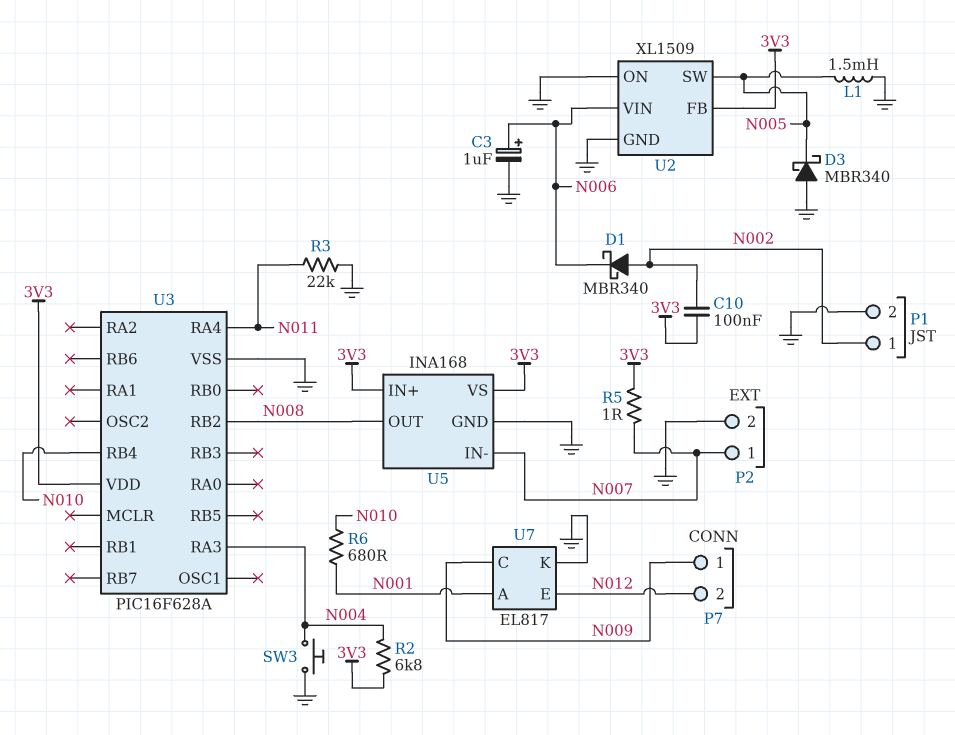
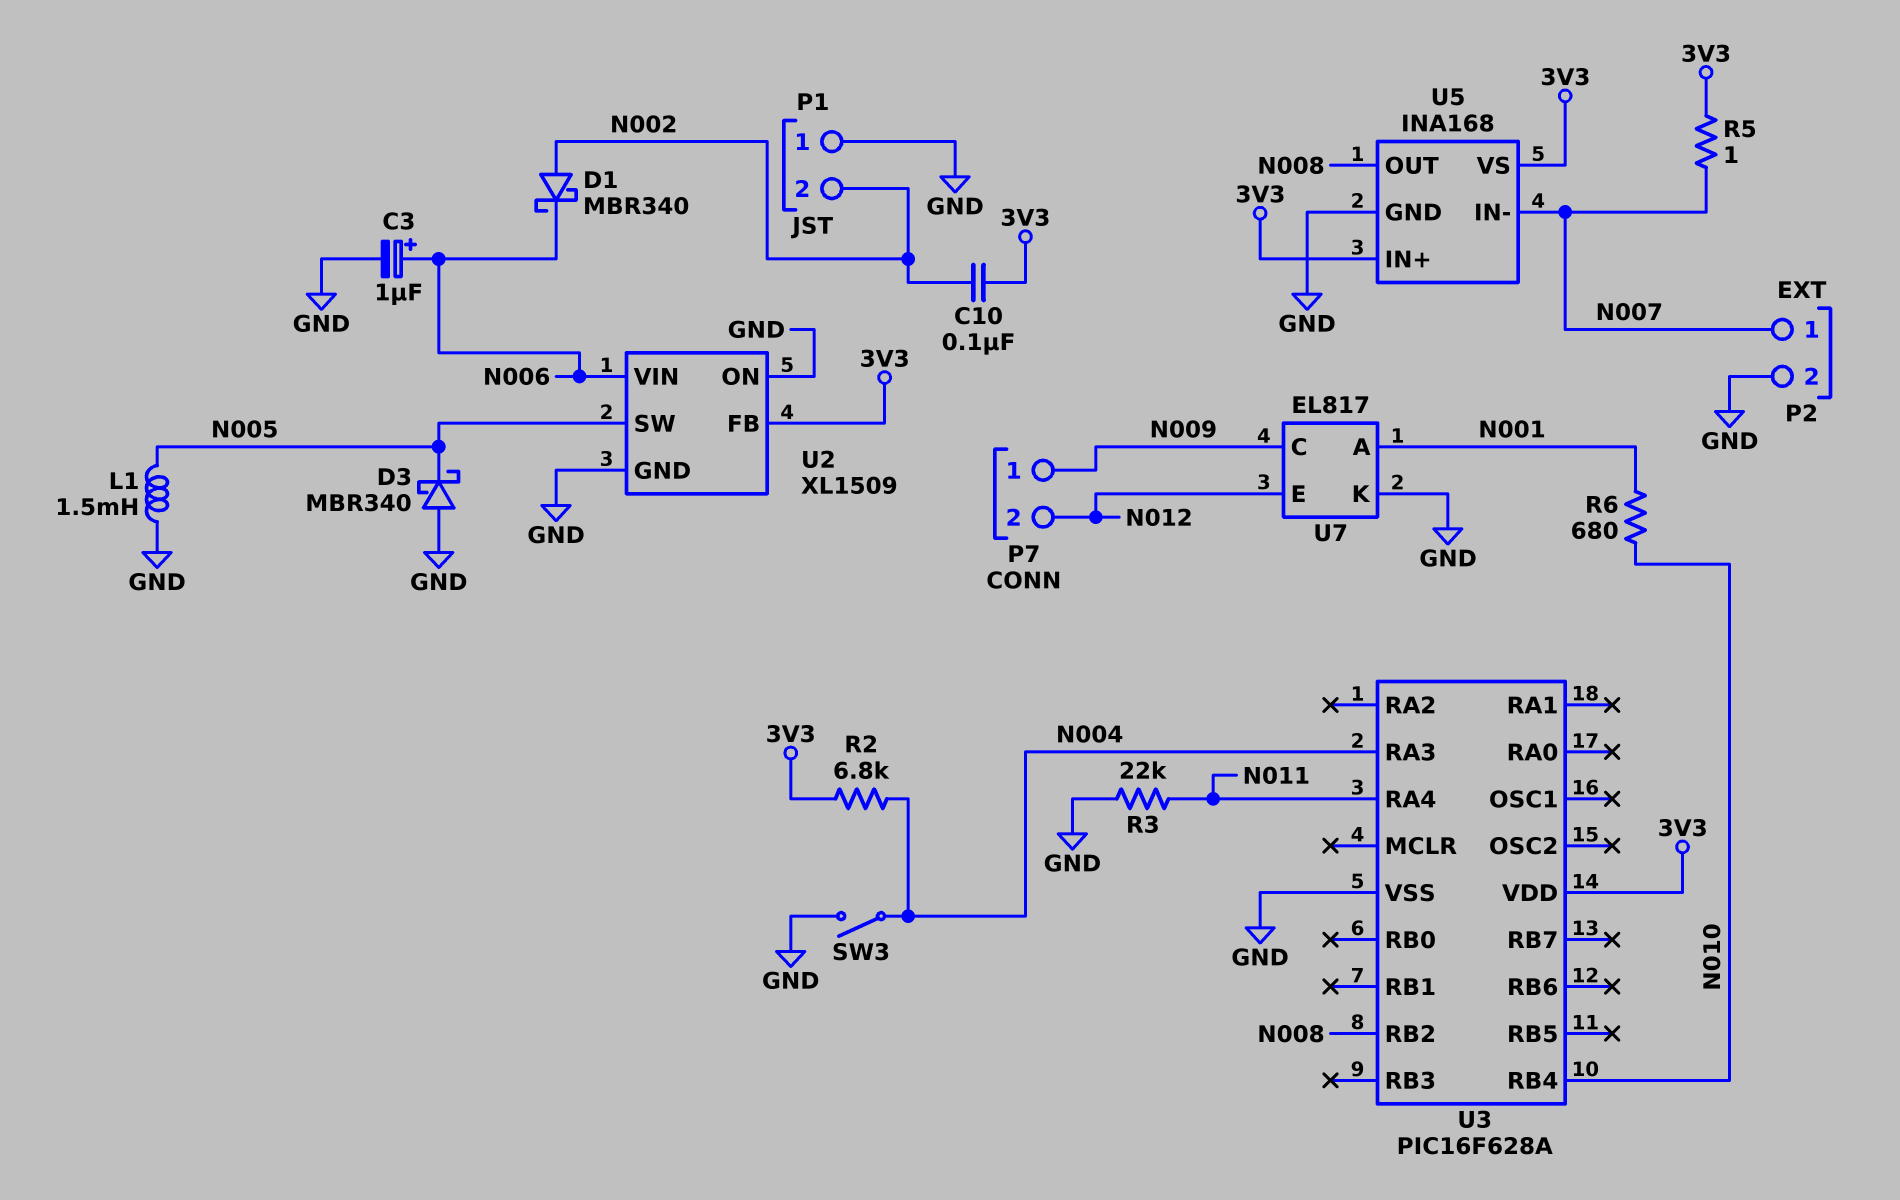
P1 pin 1: N002 -> GND
P1 pin 2: GND -> N002
SW3: button (GND, N004) -> switch (GND, N004)

